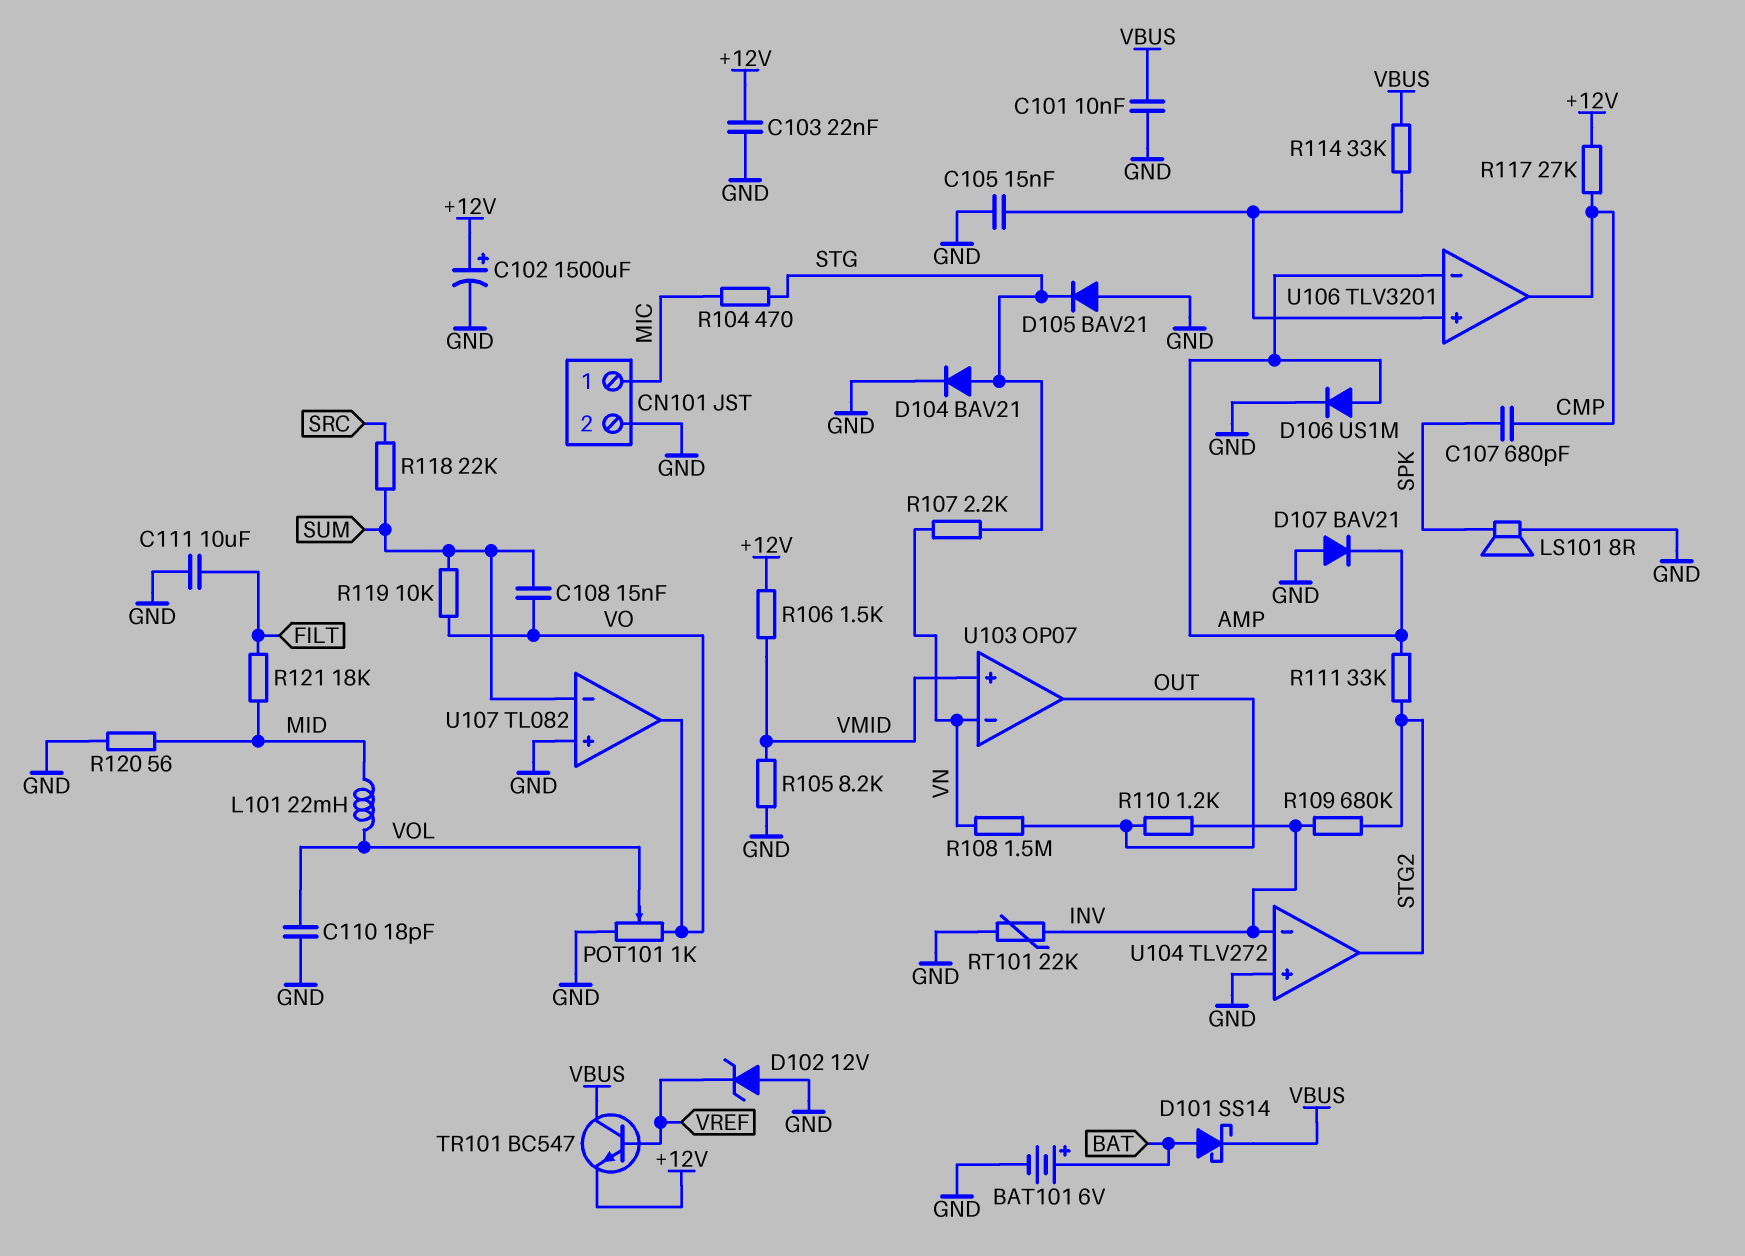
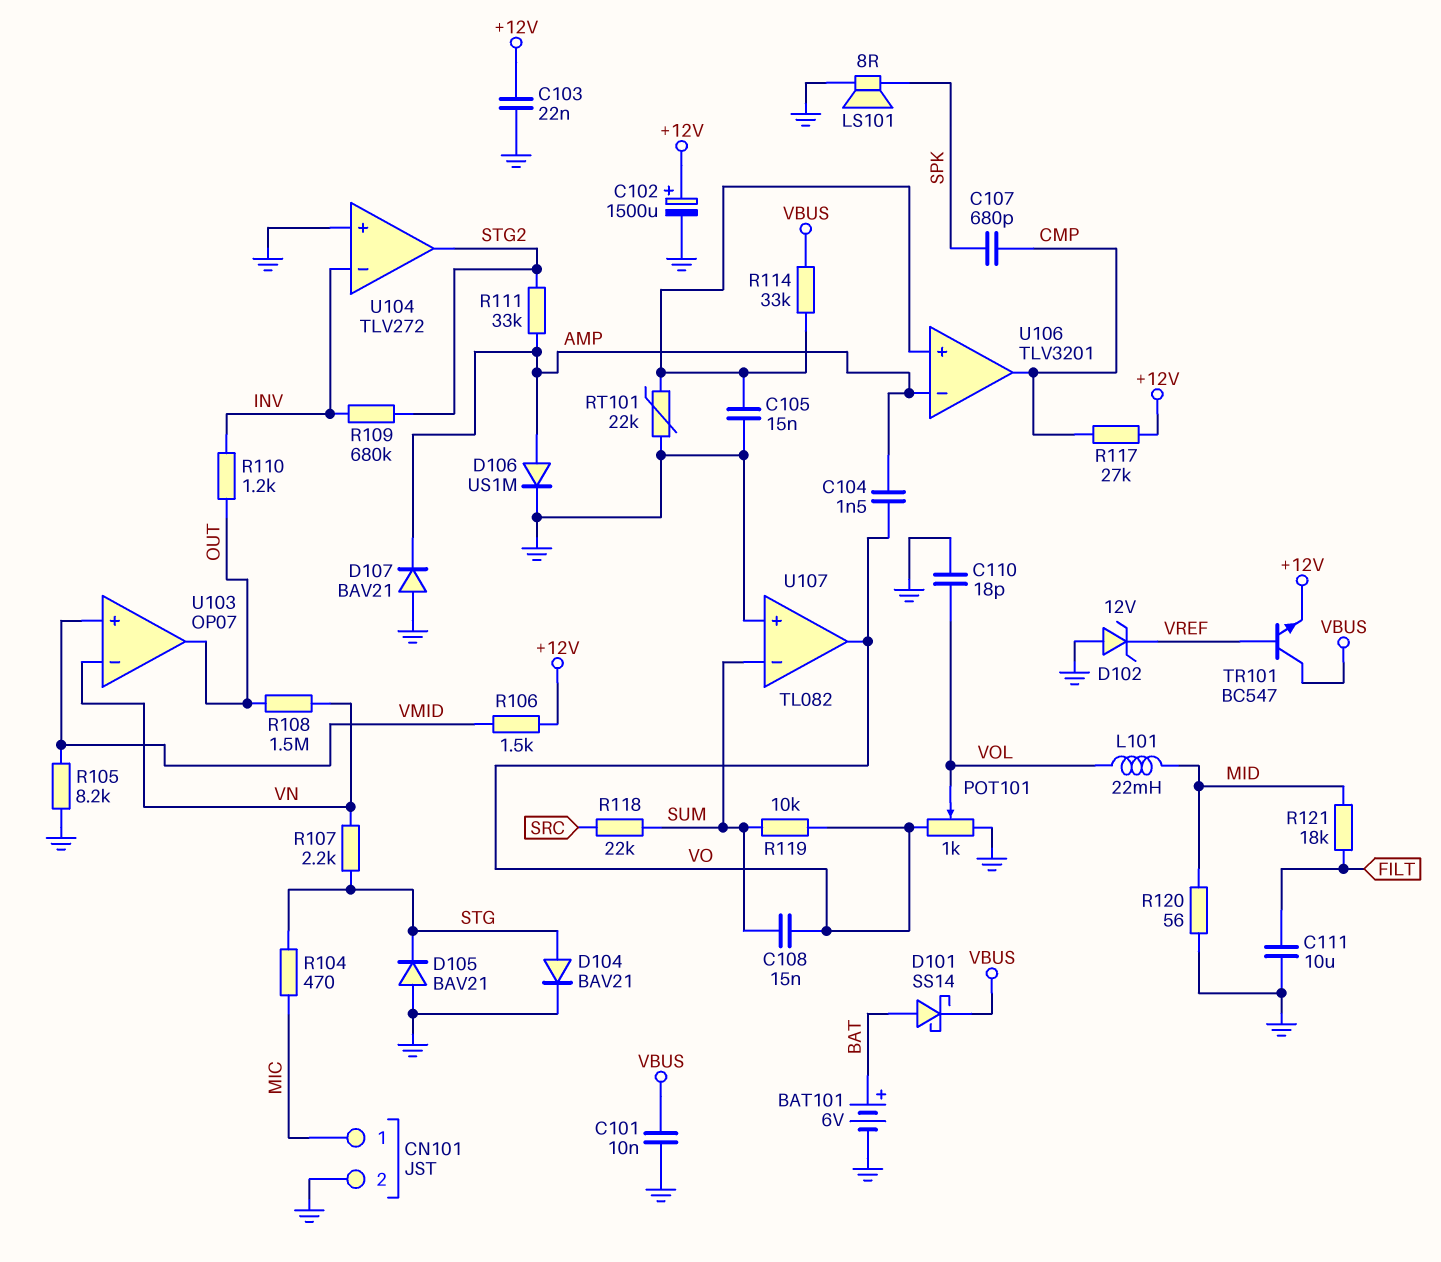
C104: none -> 1.5nF (AMP, VO)
RT101: 22k (GND, INV) -> 22k (GND, U106/in+)

